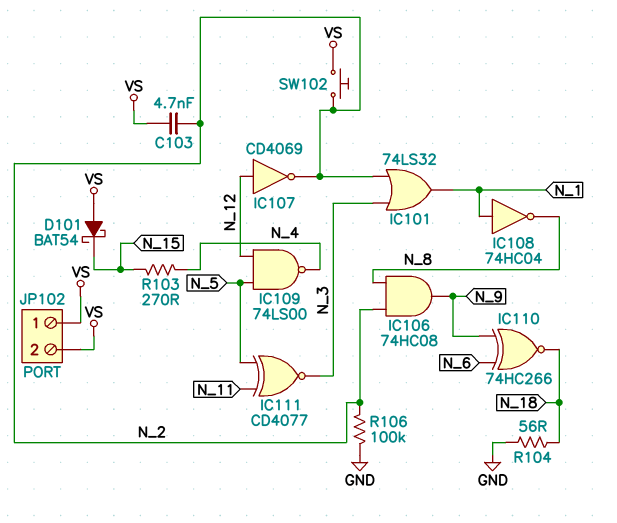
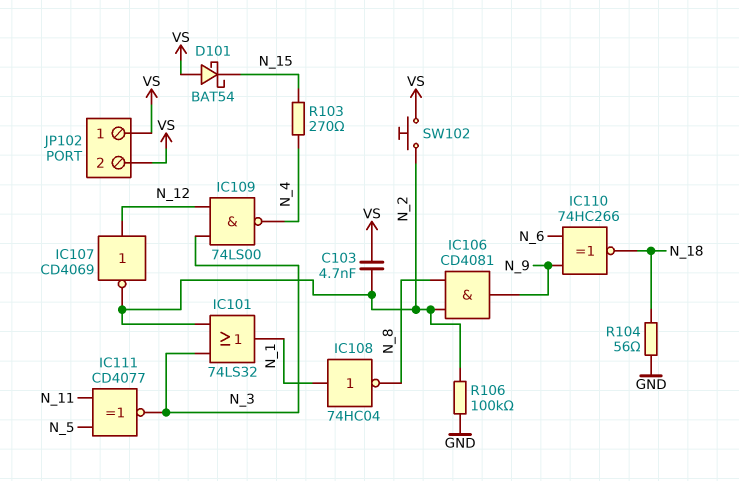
IC106: AND 74HC08 (in N_2, in N_8, out N_9) -> AND CD4081 (in N_2, in N_8, out N_9)
IC109: NAND 74LS00 (in N_5, in N_12, out N_4) -> NAND 74LS00 (in N_3, in N_12, out N_4)

